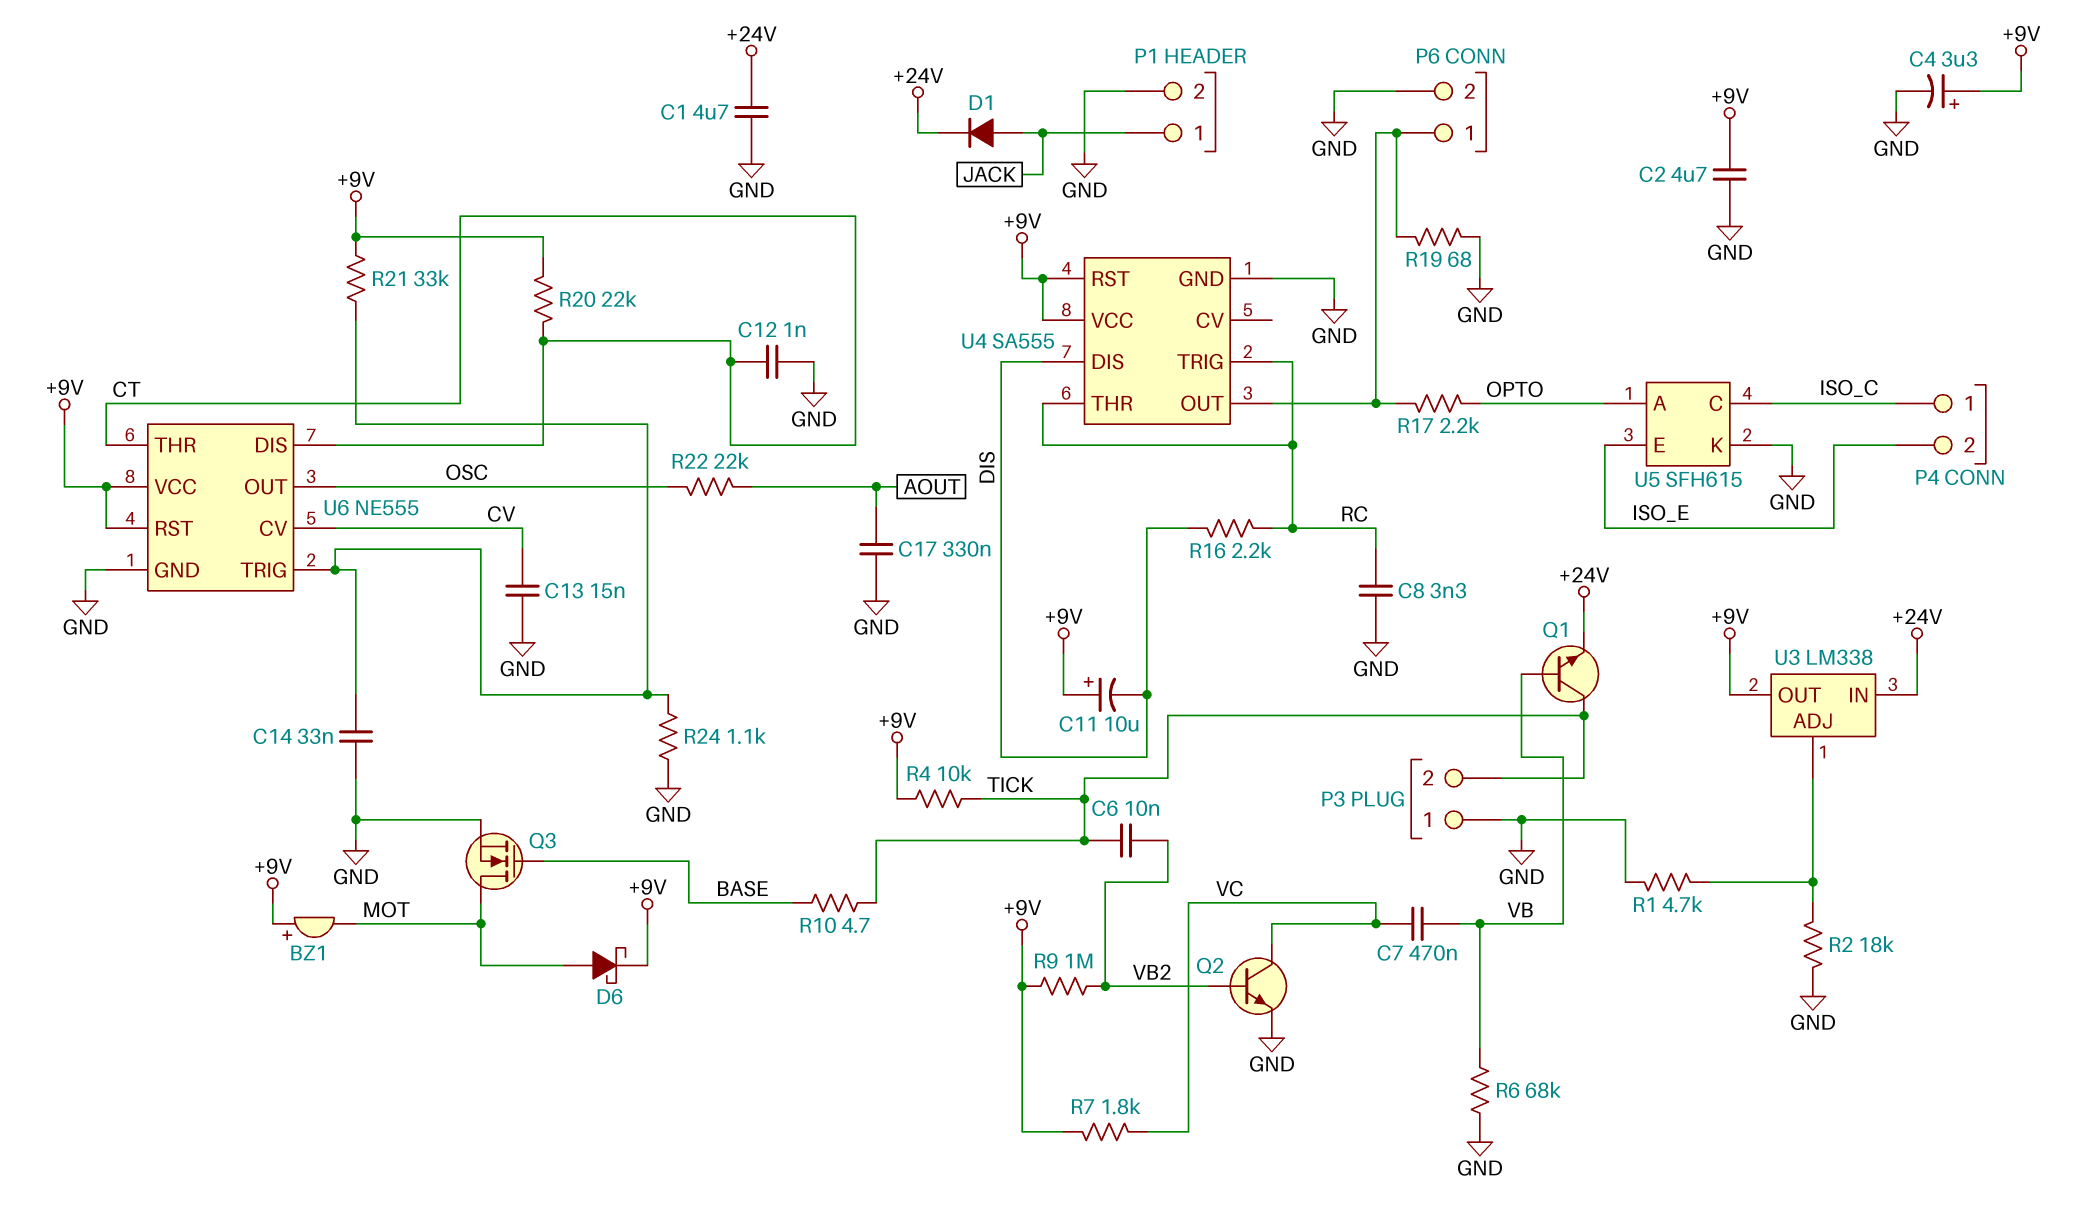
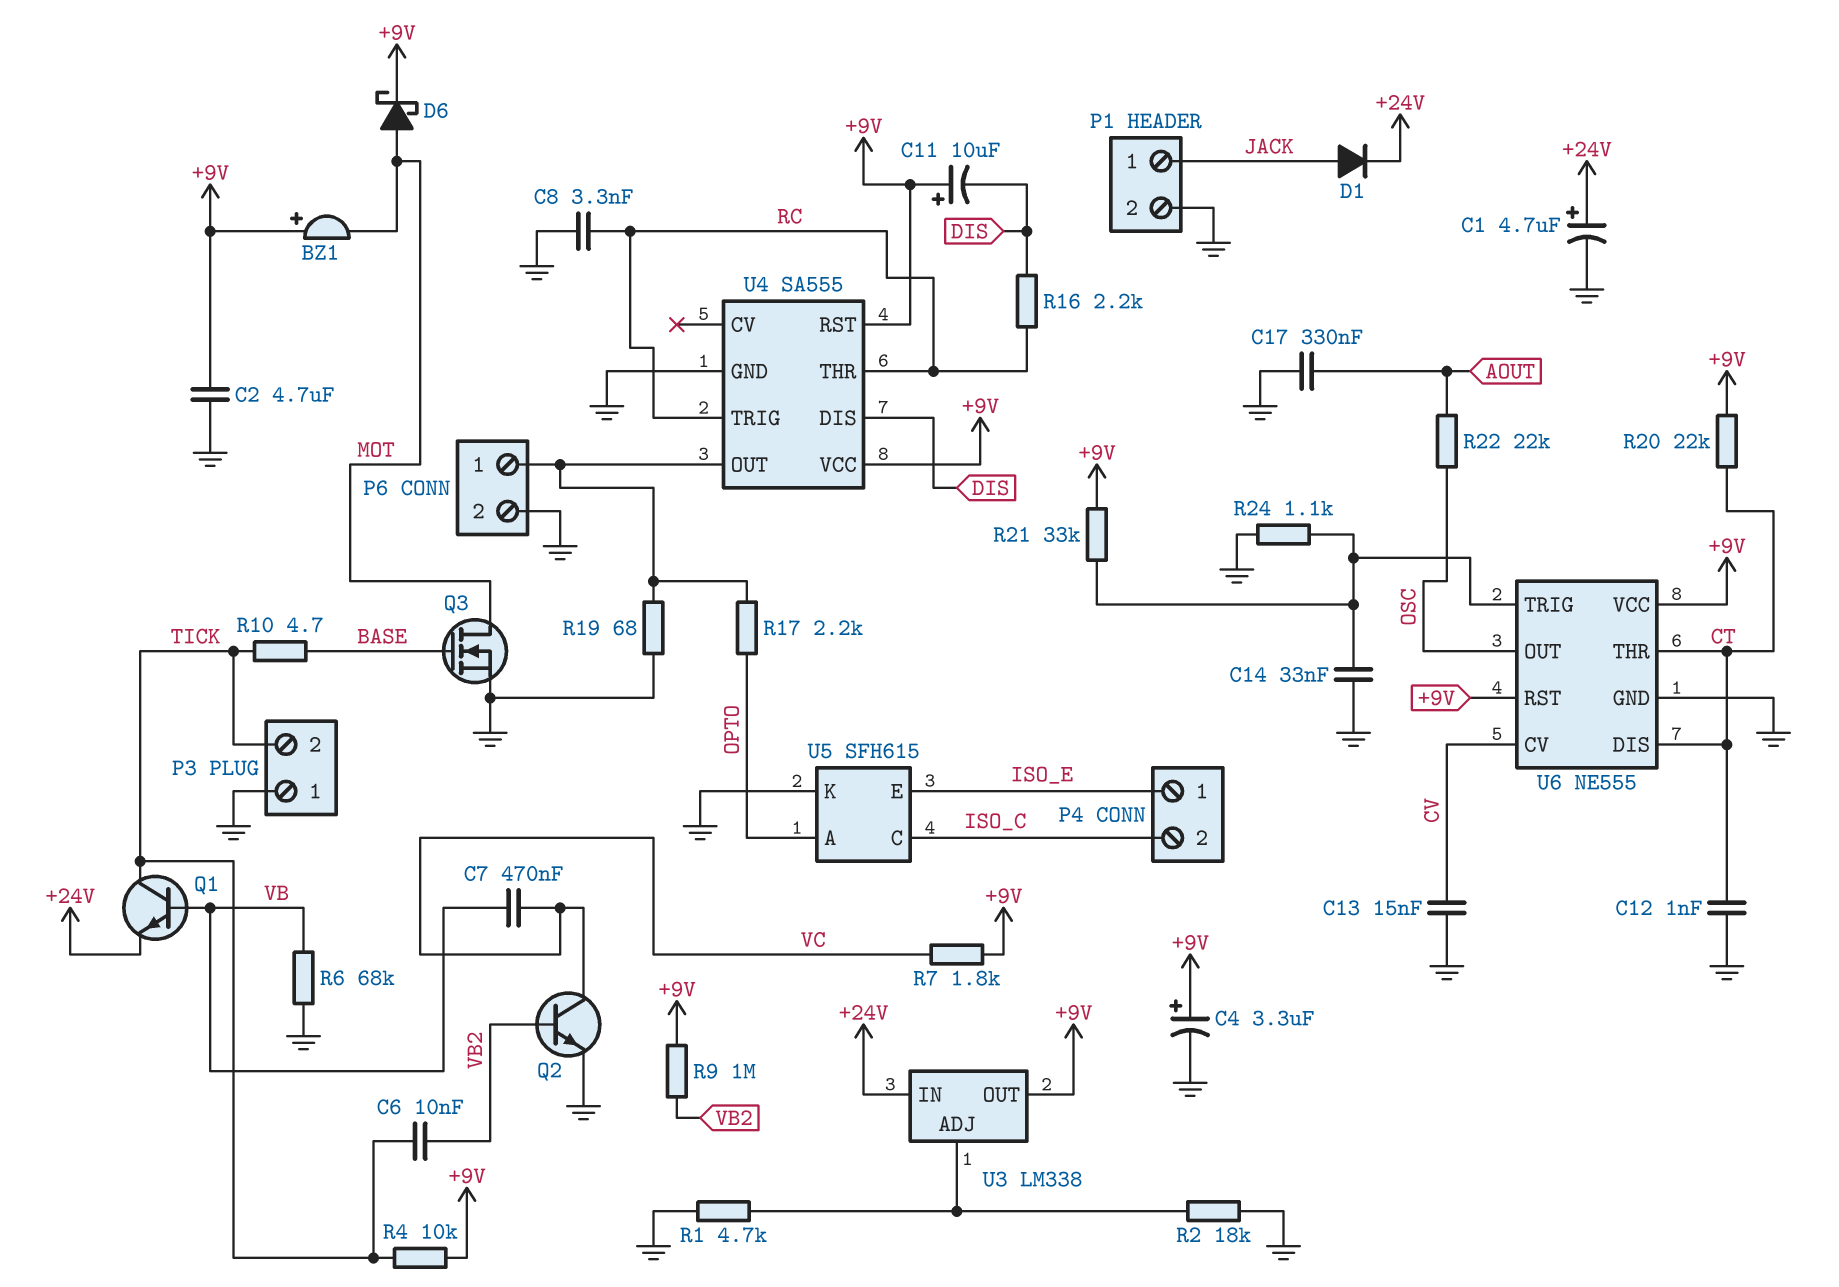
C1: 4.7uF (+24V, GND) -> 4.7uF (plus +24V, minus GND)
P4 pin 1: ISO_C -> ISO_E
P4 pin 2: ISO_E -> ISO_C

